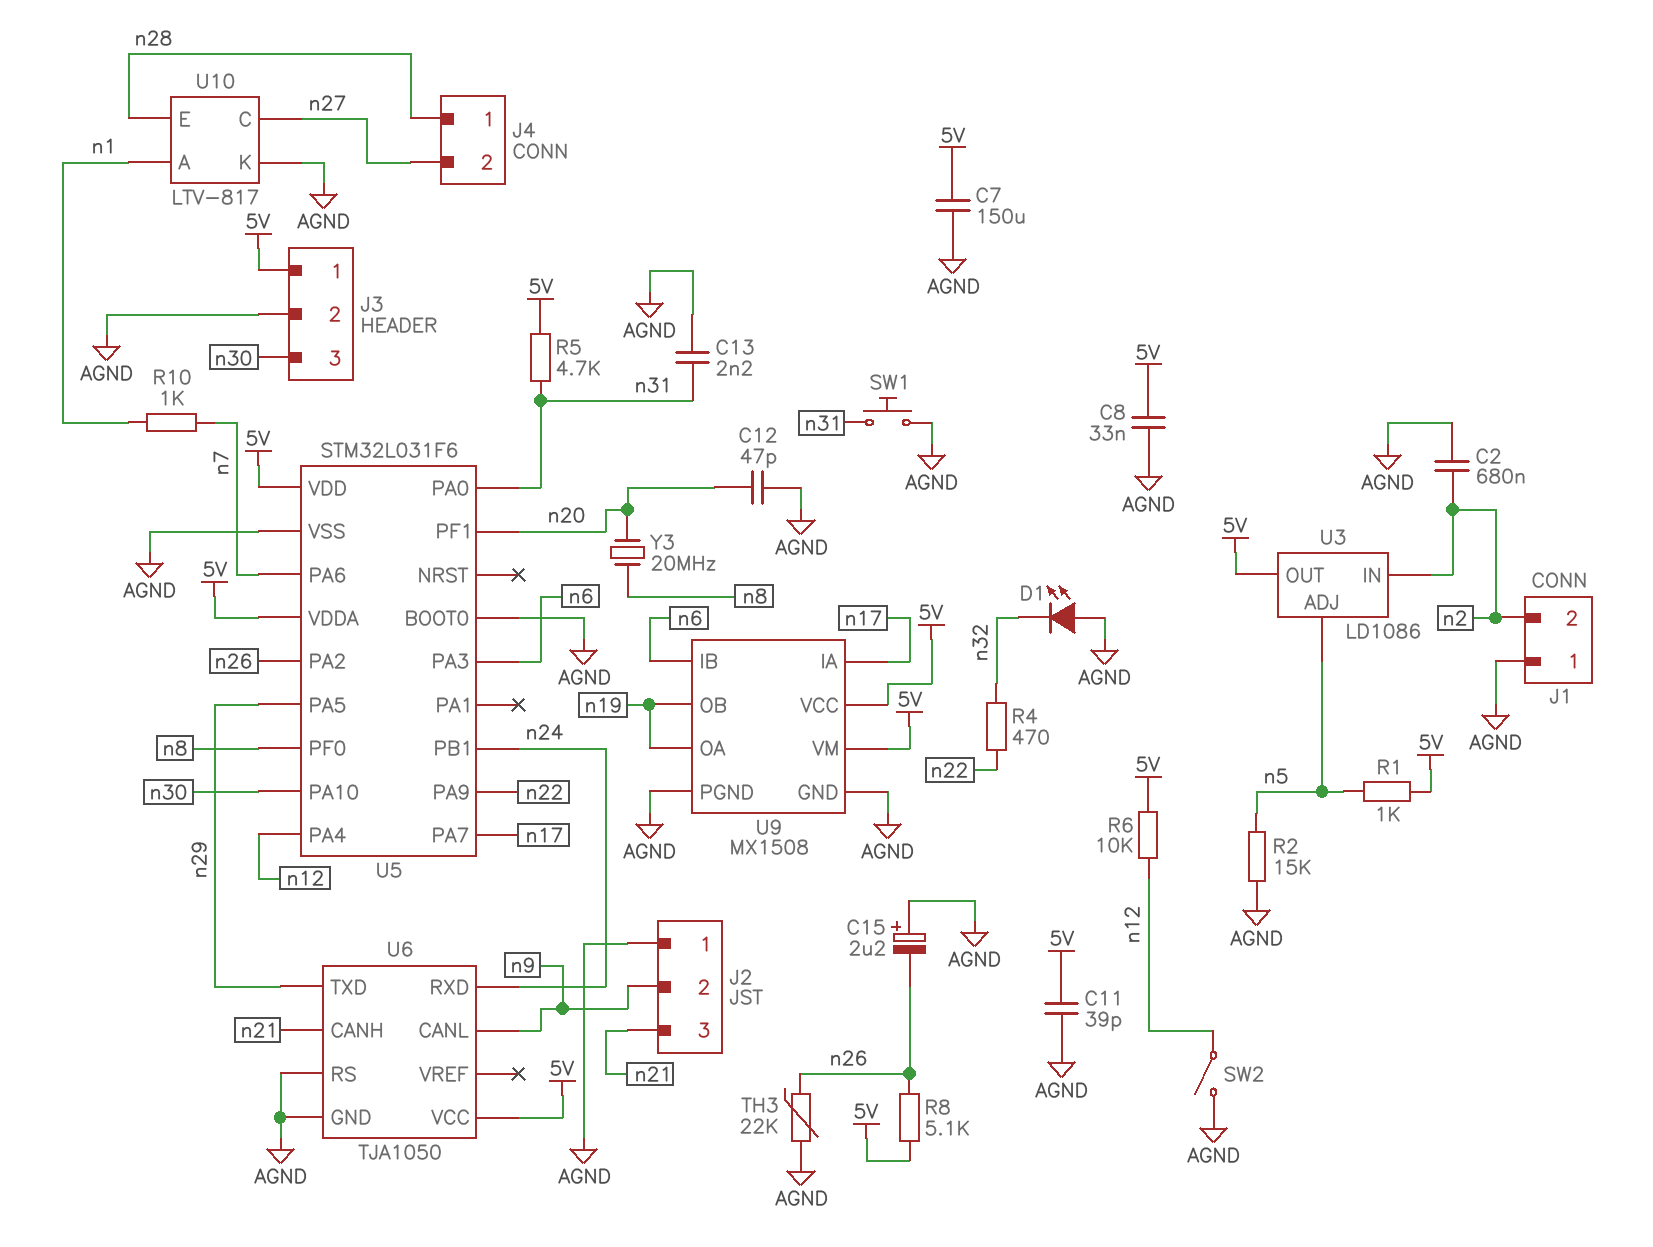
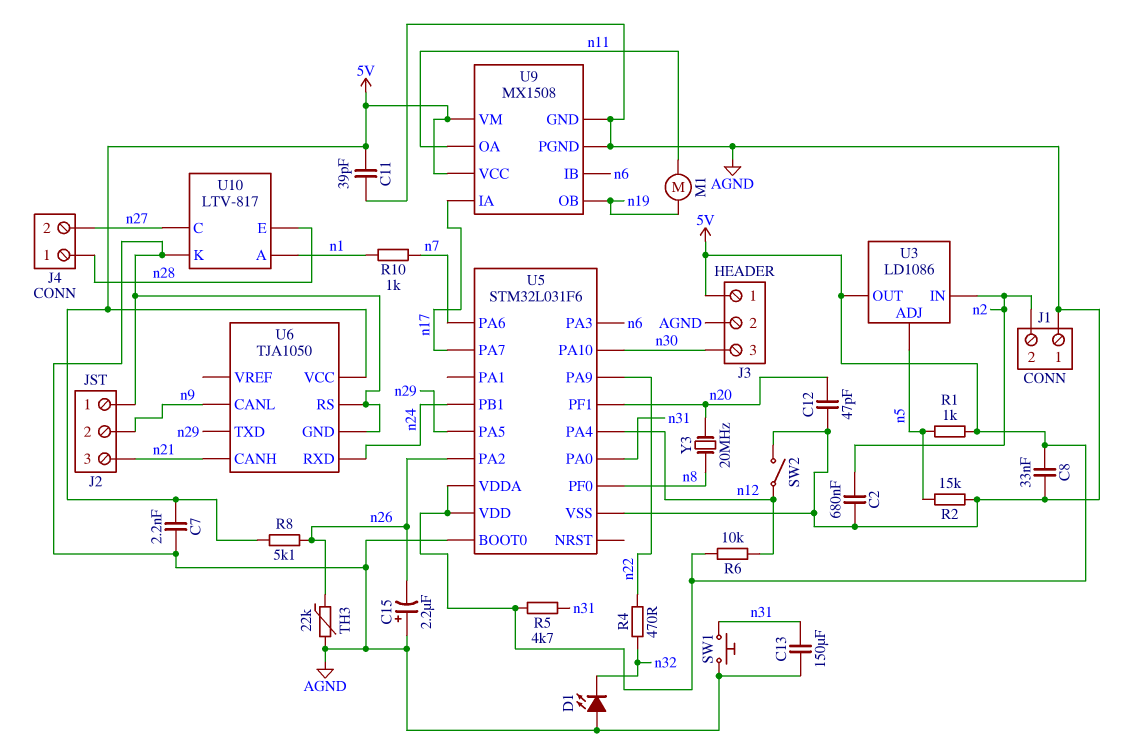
C7: 150uF (5V, AGND) -> 2.2nF (5V, AGND)
C13: 2.2nF (AGND, n31) -> 150uF (AGND, n31)
M1: none -> motor (n11, n19)
U9 pin OA: n19 -> n11

